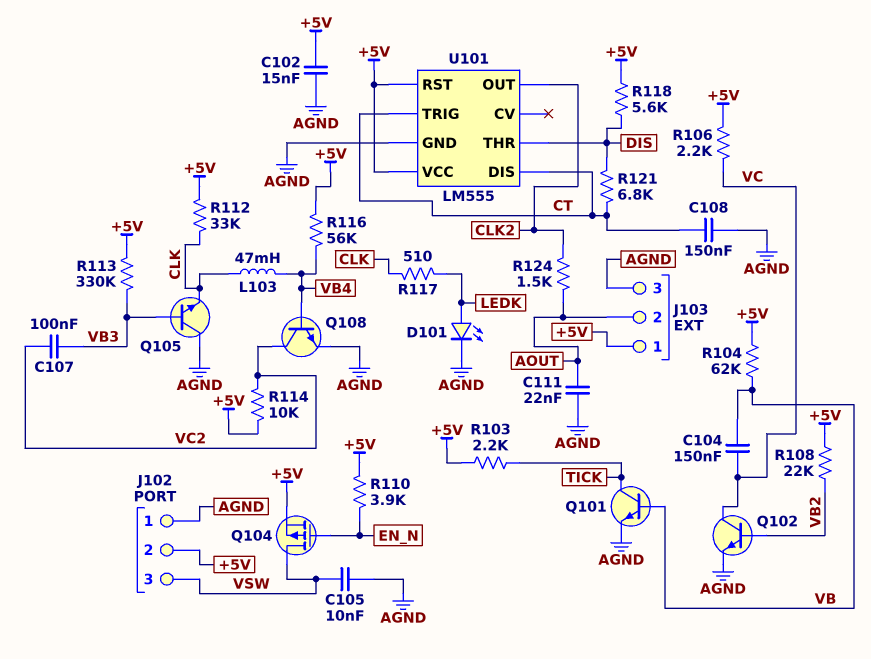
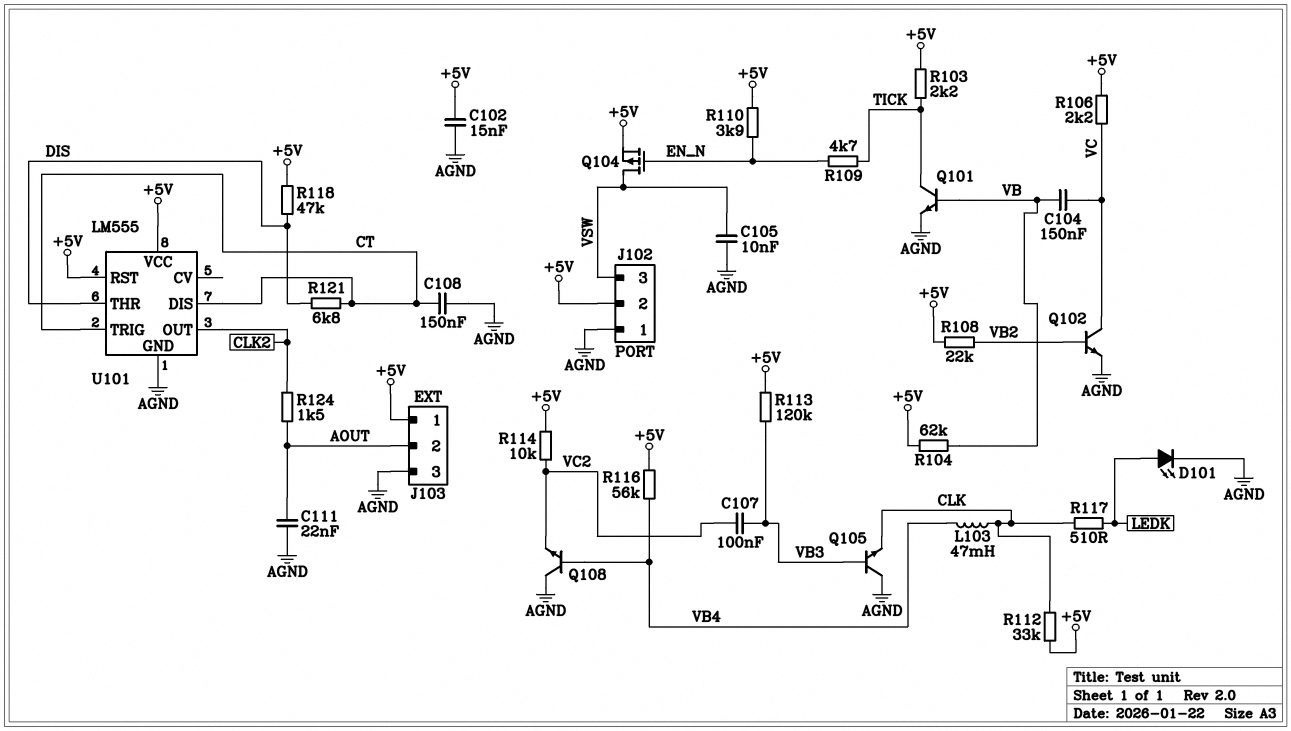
Q108: NPN (B VB4, C VC2, E AGND) -> NPN (B VB4, C AGND, E VC2)
R109: none -> 4.7k (EN_N, TICK)
R113: 330k (+5V, VB3) -> 120k (+5V, VB3)
R118: 5.6k (+5V, DIS) -> 47k (+5V, DIS)

